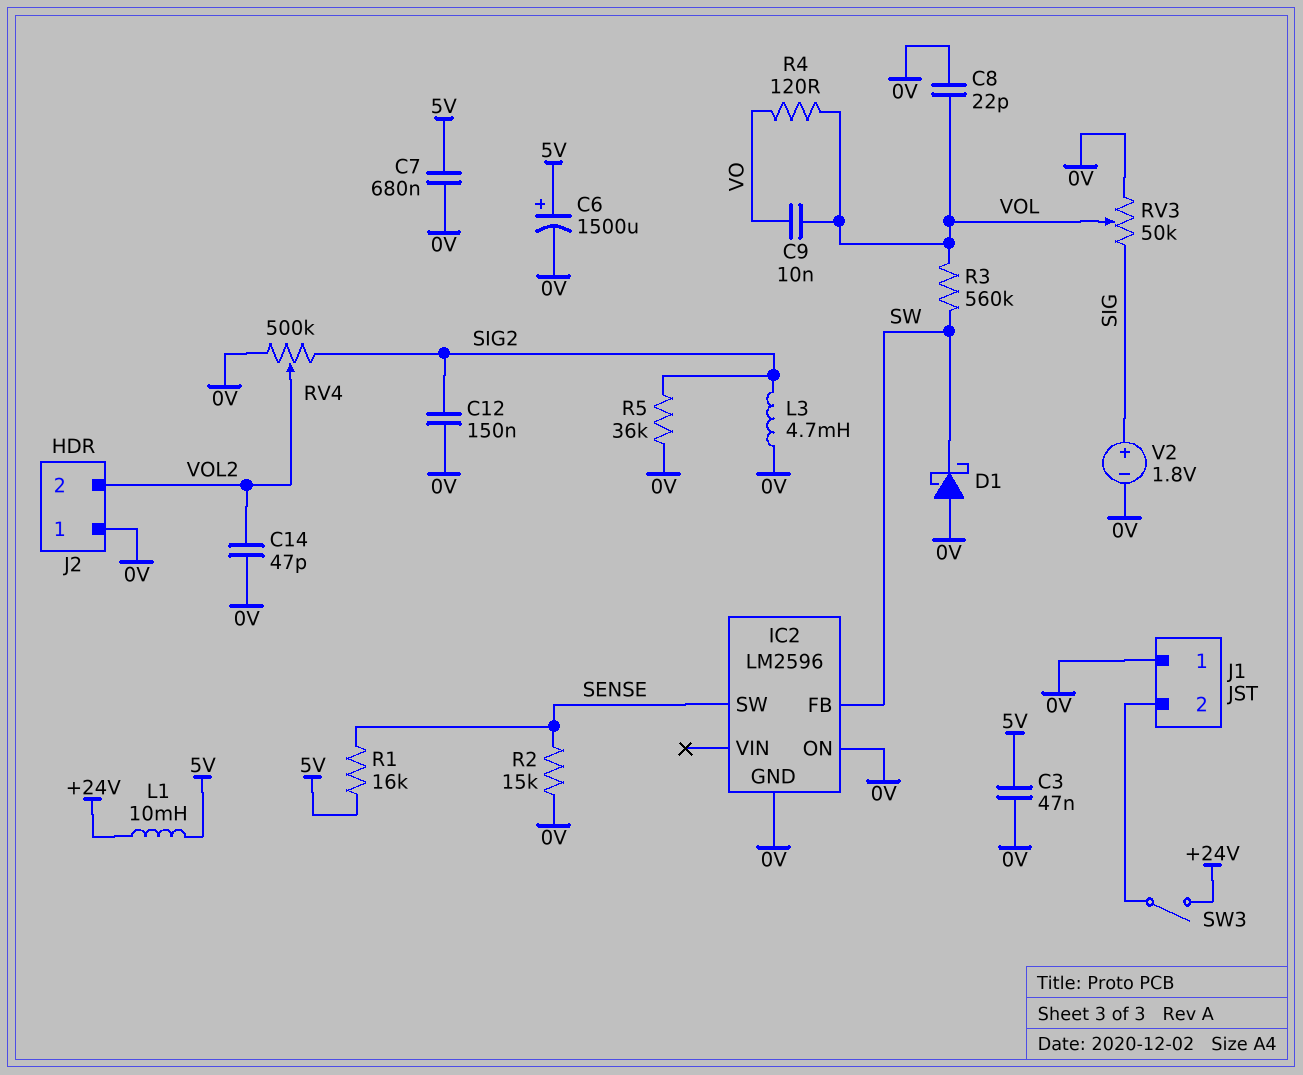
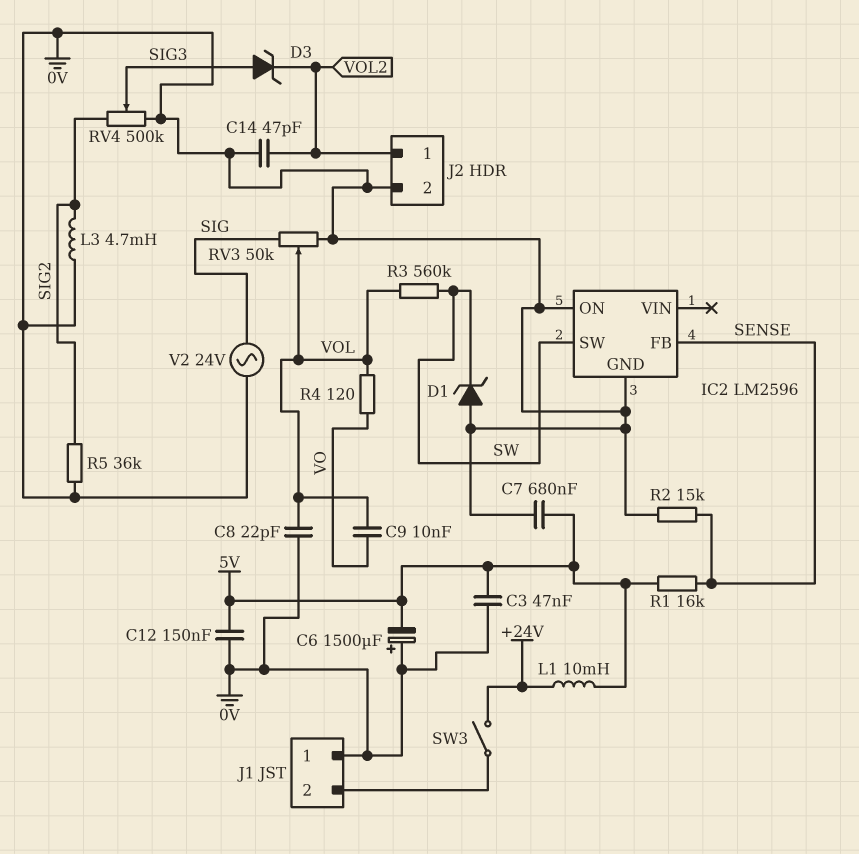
C6: 1500uF (plus 5V, minus 0V) -> 1500uF (plus 0V, minus 5V)
C12: 150nF (0V, SIG2) -> 150nF (0V, 5V)
D1: schottky (A 0V, K SW) -> zener (A 0V, K SW)
D3: none -> zener (A SIG3, K VOL2)
IC2 pin FB: SW -> SENSE
IC2 pin SW: SENSE -> SW
J2 pin 1: 0V -> VOL2
J2 pin 2: VOL2 -> 0V
RV4: 500k (0V, SIG2, wiper VOL2) -> 500k (0V, SIG2, wiper SIG3)
V2: 1.8V (plus SIG, minus 0V) -> AC 24V (0V, SIG)

